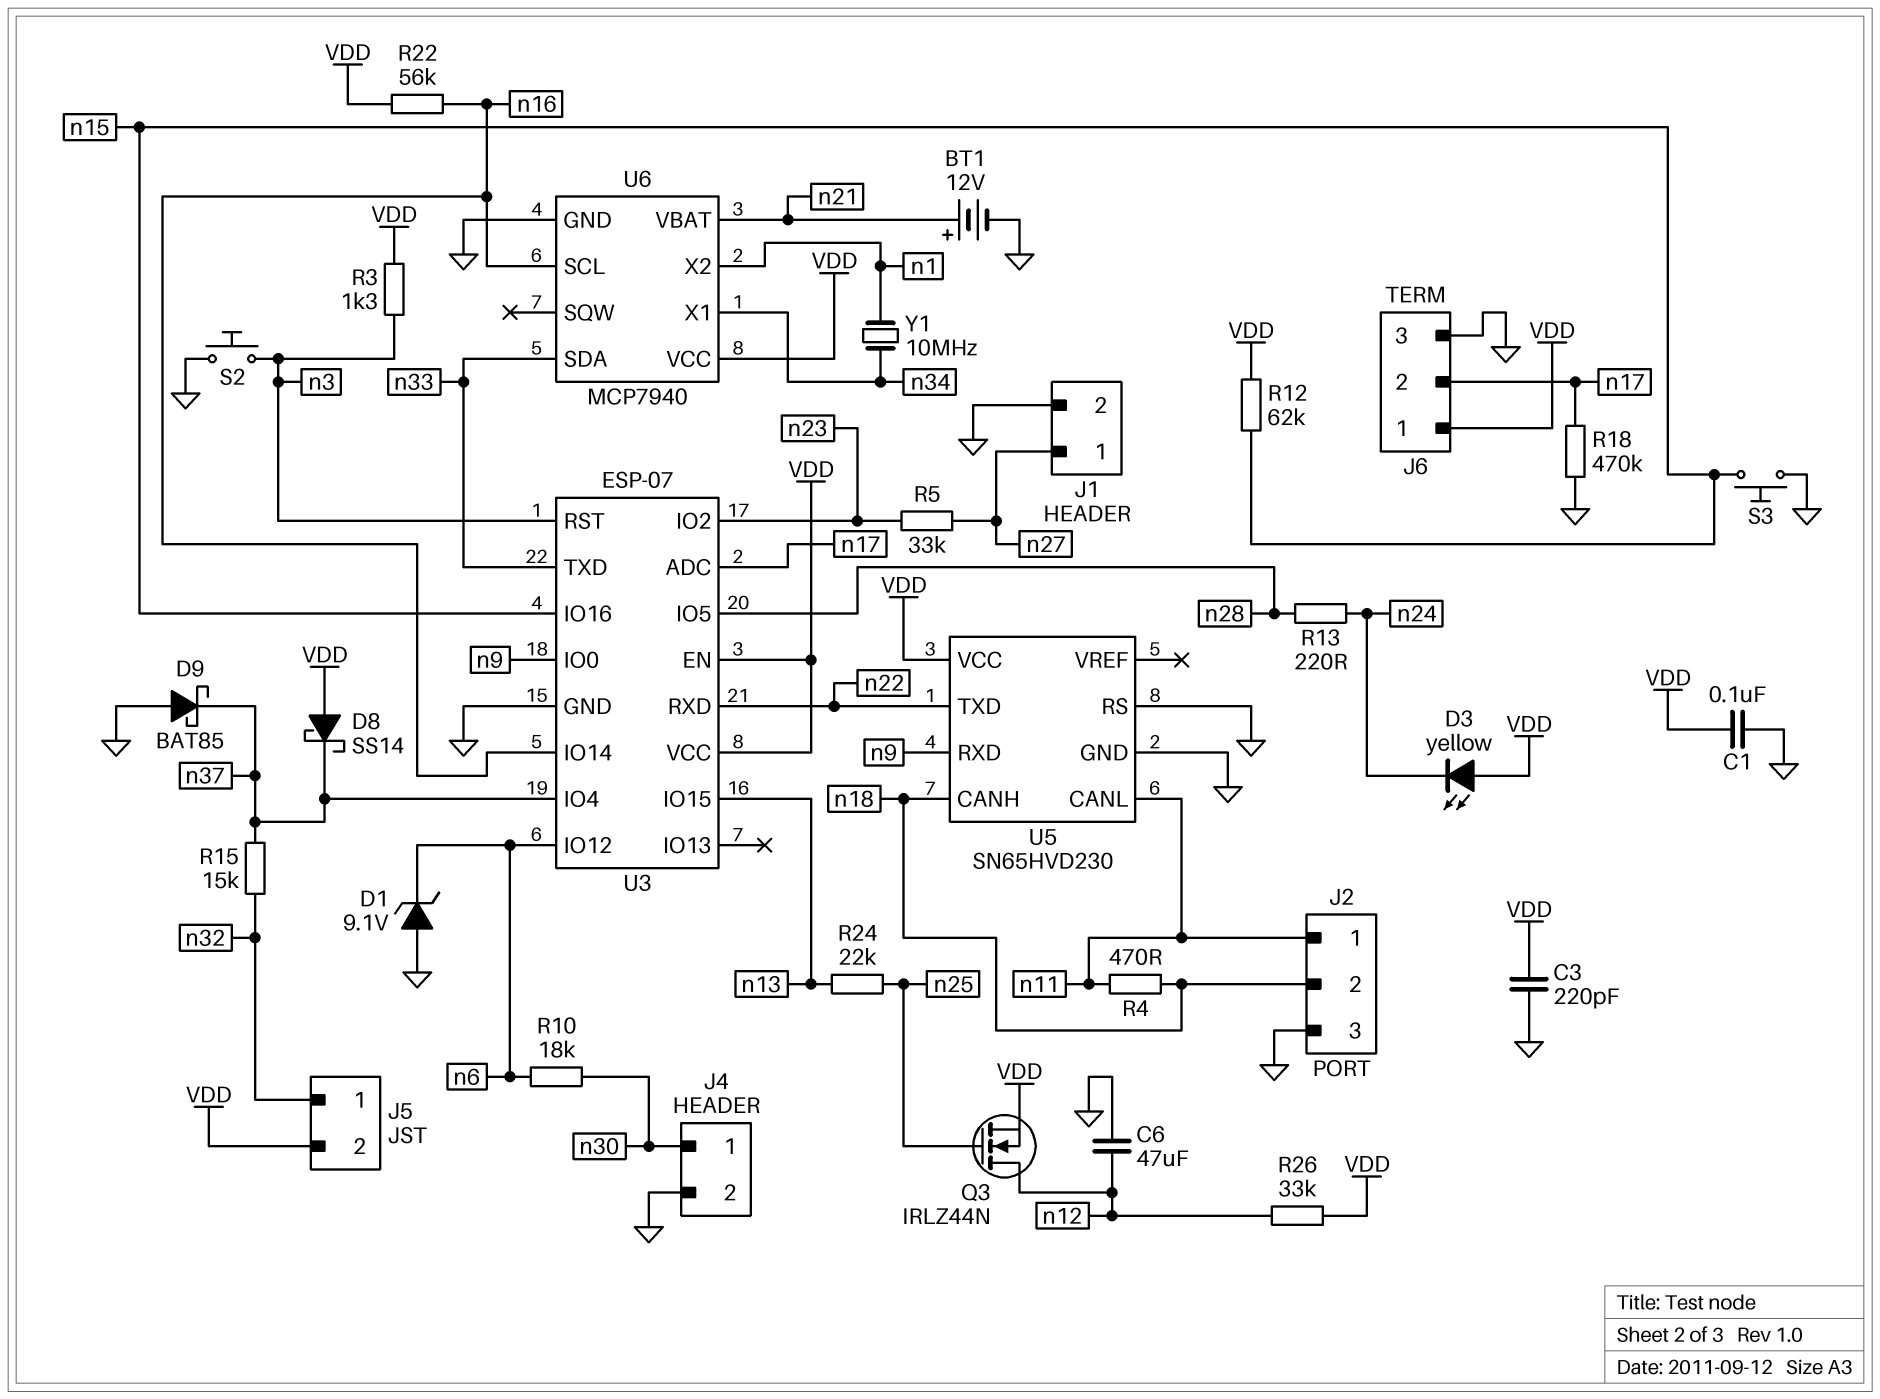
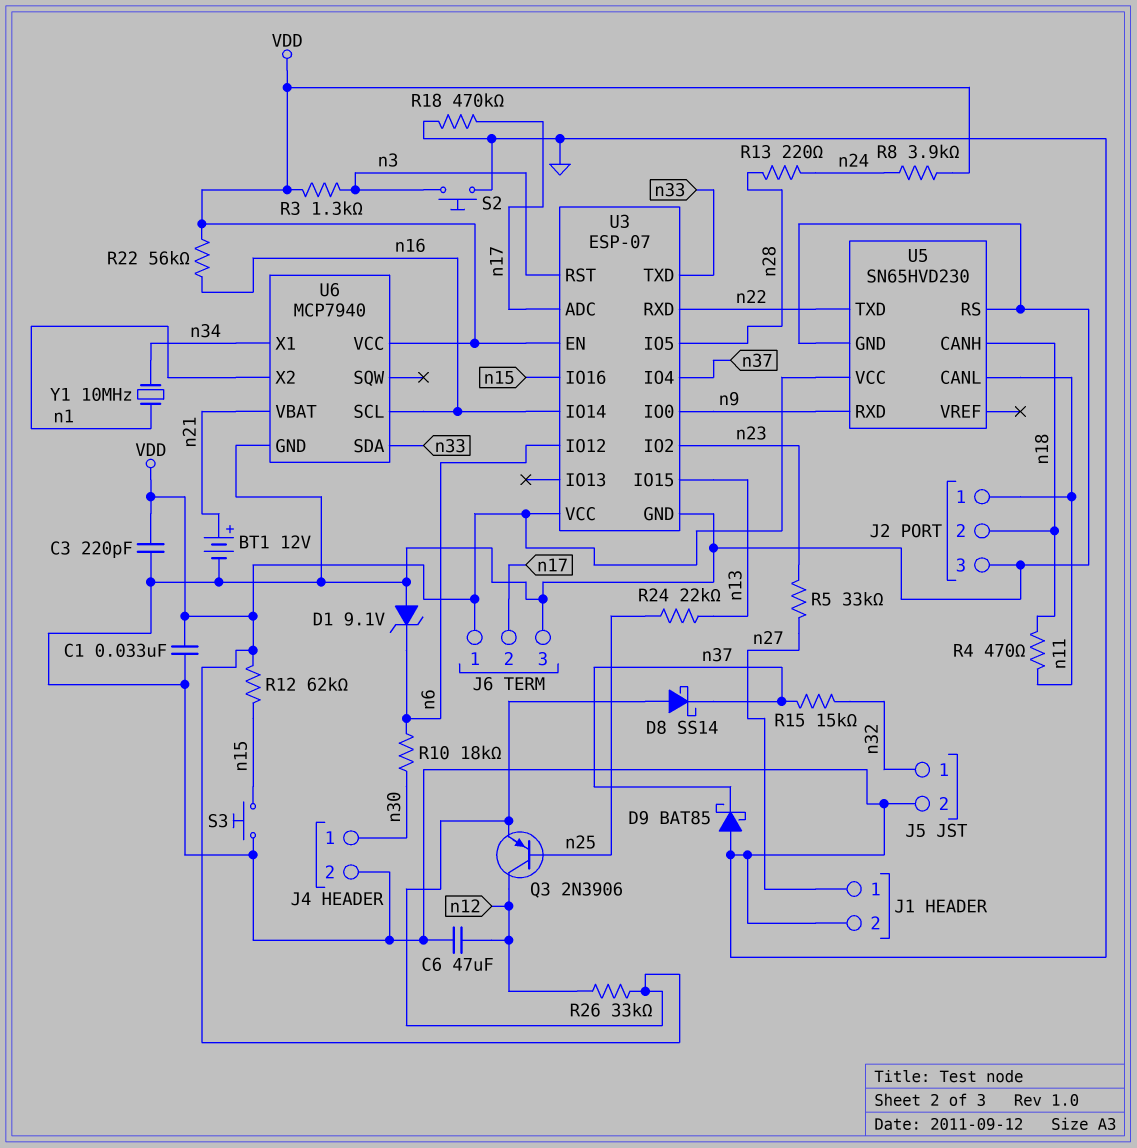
C1: 100nF (GND, VDD) -> 33nF (GND, VDD)
D3: LED yellow (A VDD, K n24) -> none
J5 pin 2: VDD -> GND
Q3: NMOS IRLZ44N (G n25, D n12, S VDD) -> PNP 2N3906 (B n25, C n12, E VDD)
R8: none -> 3.9k (VDD, n24)

